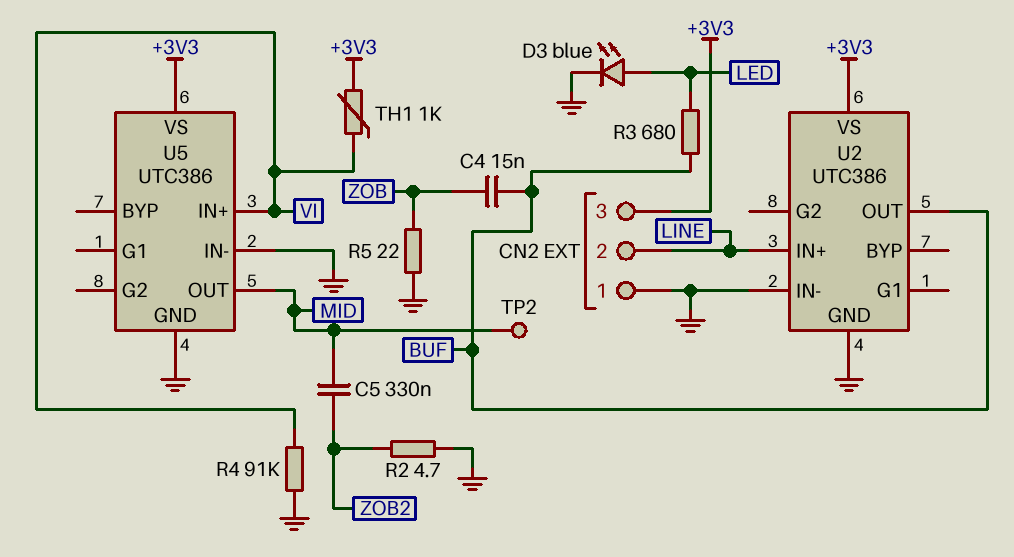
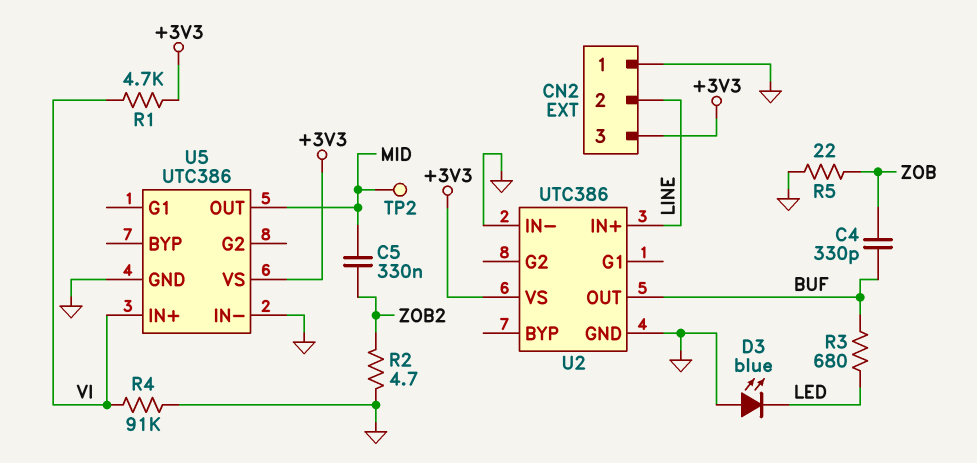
C4: 15nF (BUF, ZOB) -> 330pF (BUF, ZOB)
D3: LED blue (A LED, K GND) -> LED blue (A GND, K LED)
R1: none -> 4.7k (+3V3, VI)
TH1: 1k (+3V3, VI) -> none

